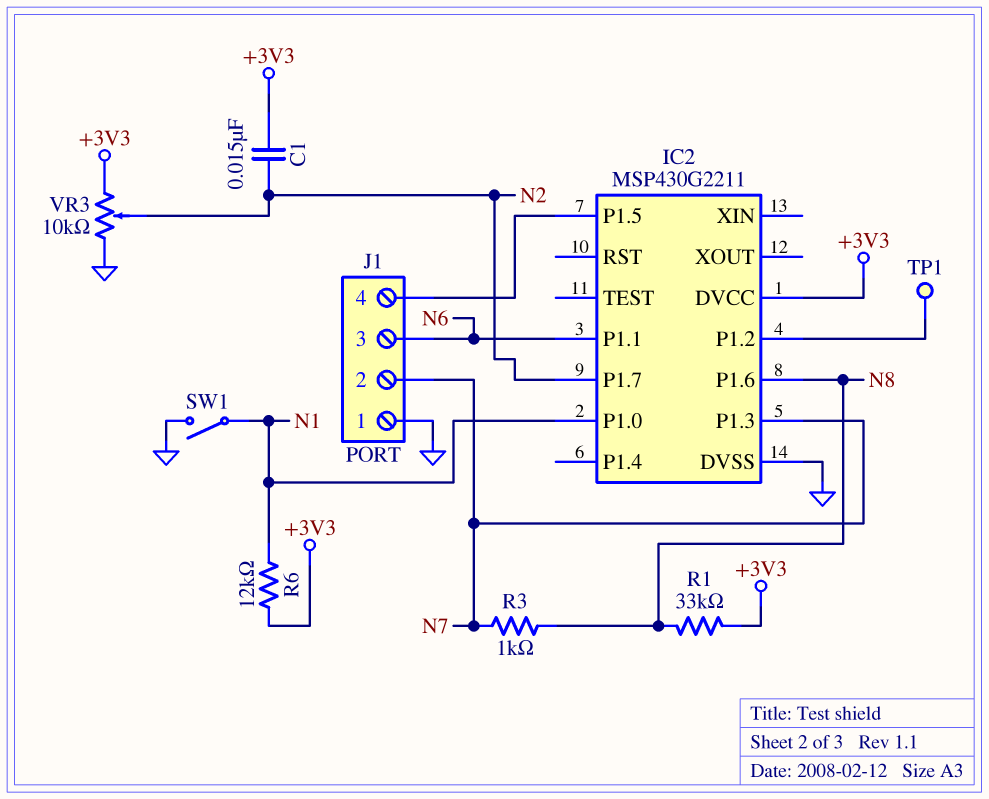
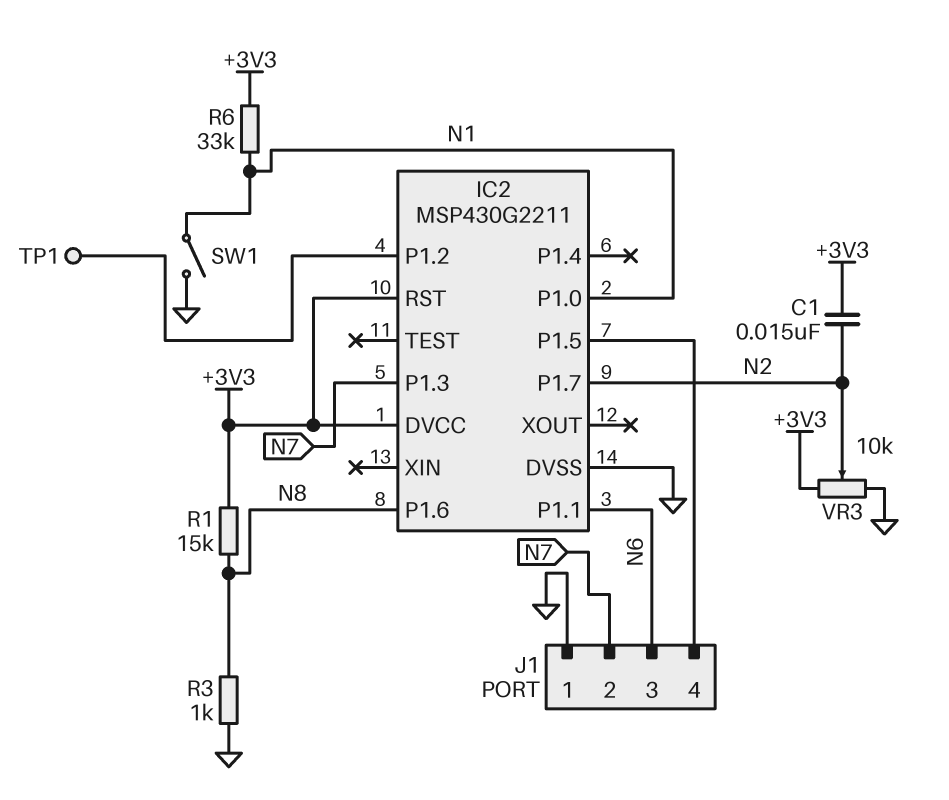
IC2 pin RST: none -> +3V3
R1: 33k (+3V3, N8) -> 15k (+3V3, N8)
R3: 1k (N7, N8) -> 1k (GND, N8)
R6: 12k (+3V3, N1) -> 33k (+3V3, N1)

